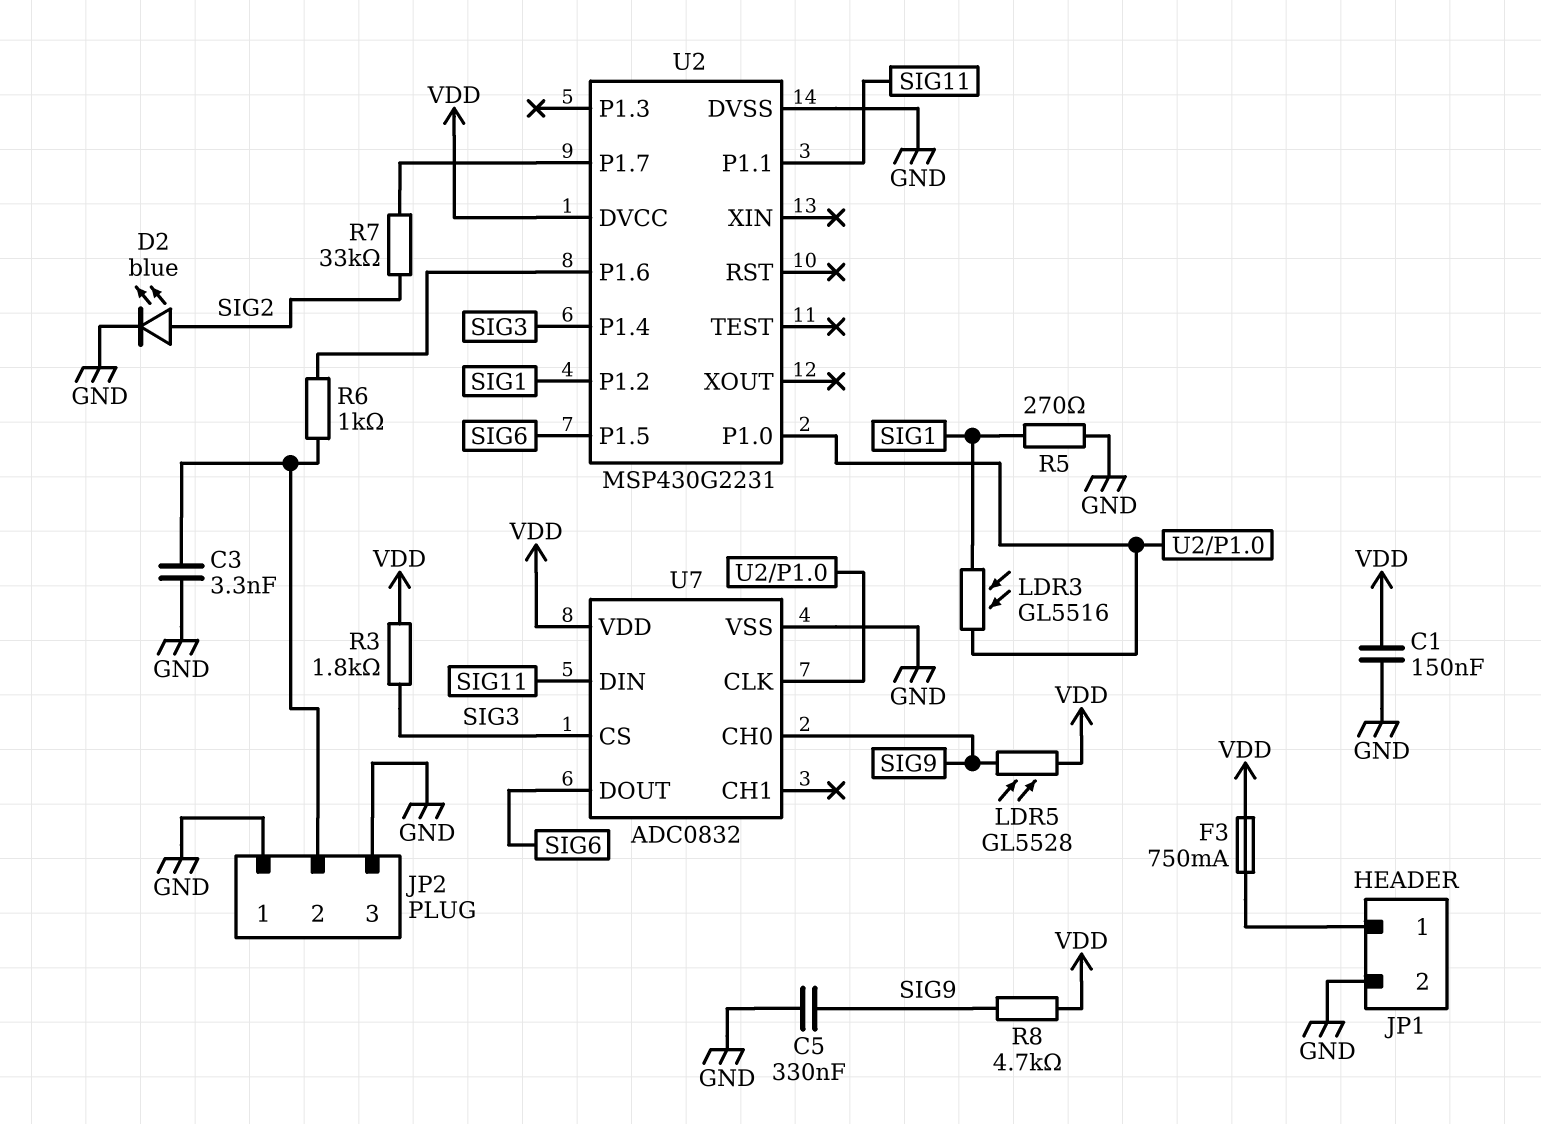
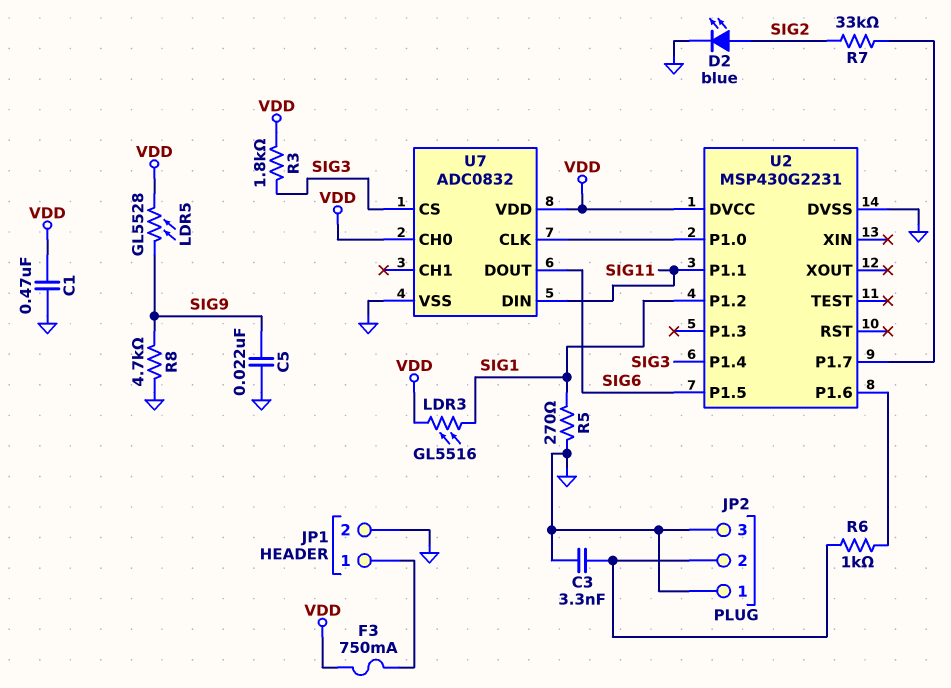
C1: 150nF (GND, VDD) -> 470nF (GND, VDD)
C5: 330nF (GND, SIG9) -> 22nF (GND, SIG9)
LDR3: GL5516 (SIG1, U2/P1.0) -> GL5516 (SIG1, VDD)
R8: 4.7k (SIG9, VDD) -> 4.7k (GND, SIG9)
U7 pin CH0: SIG9 -> VDD

